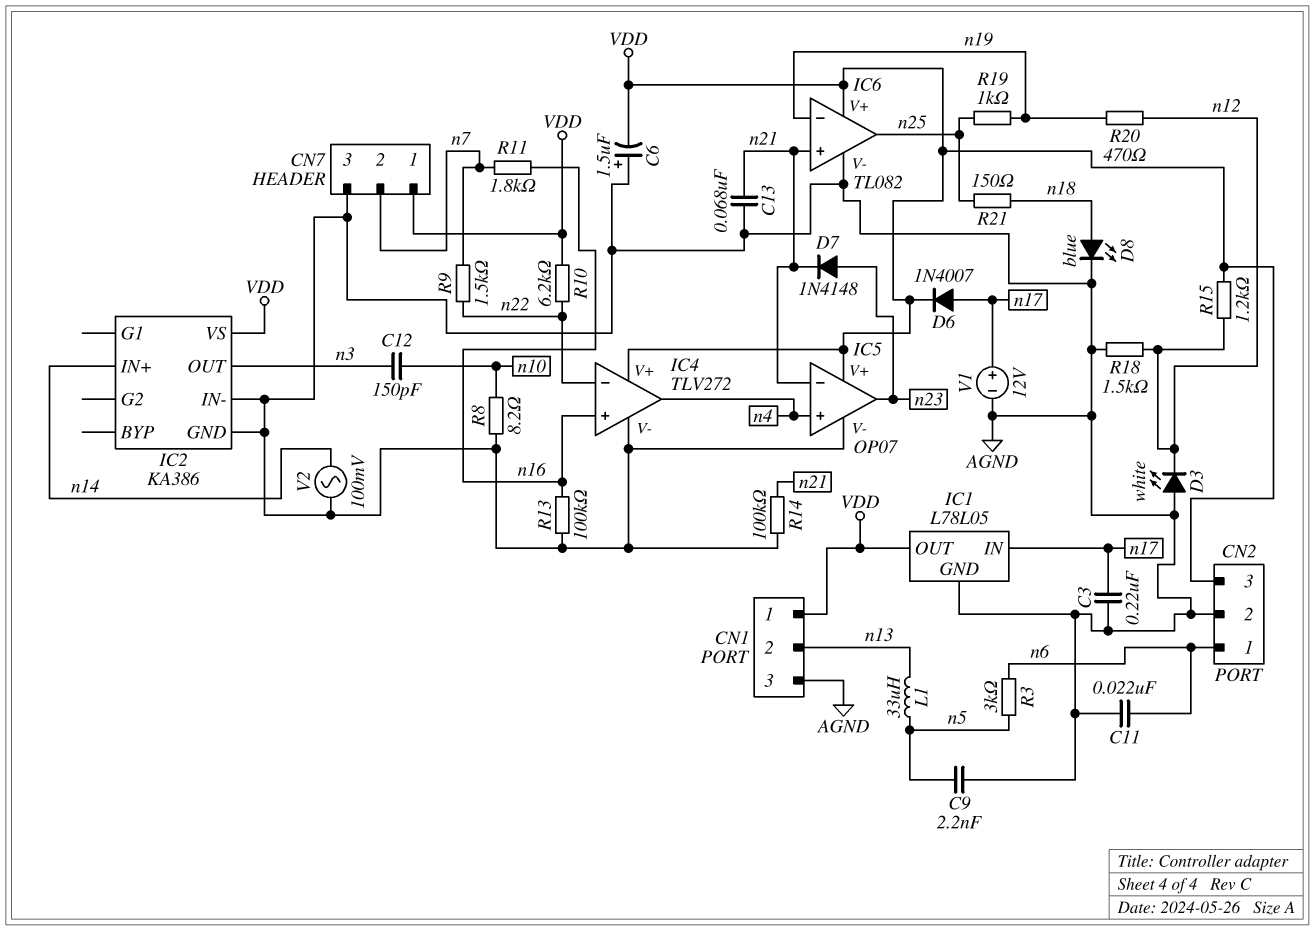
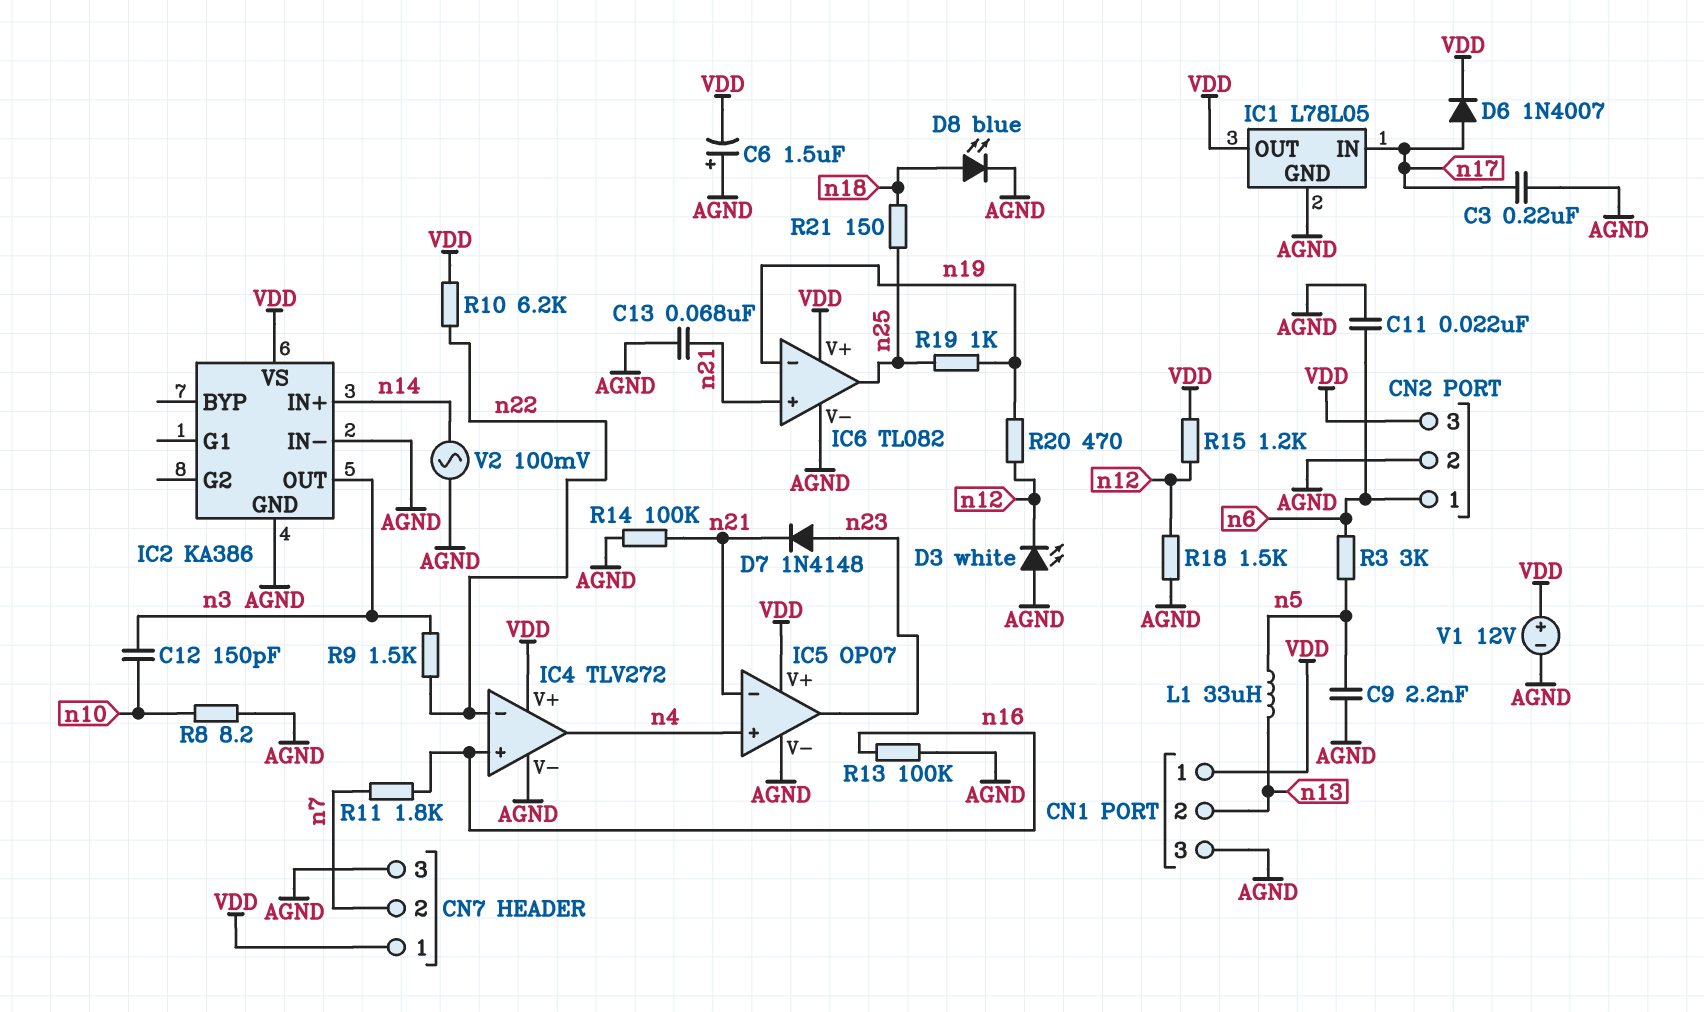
R9: 1.5k (n7, n22) -> 1.5k (n3, n22)
V1: 12V (plus n17, minus AGND) -> 12V (plus VDD, minus AGND)

